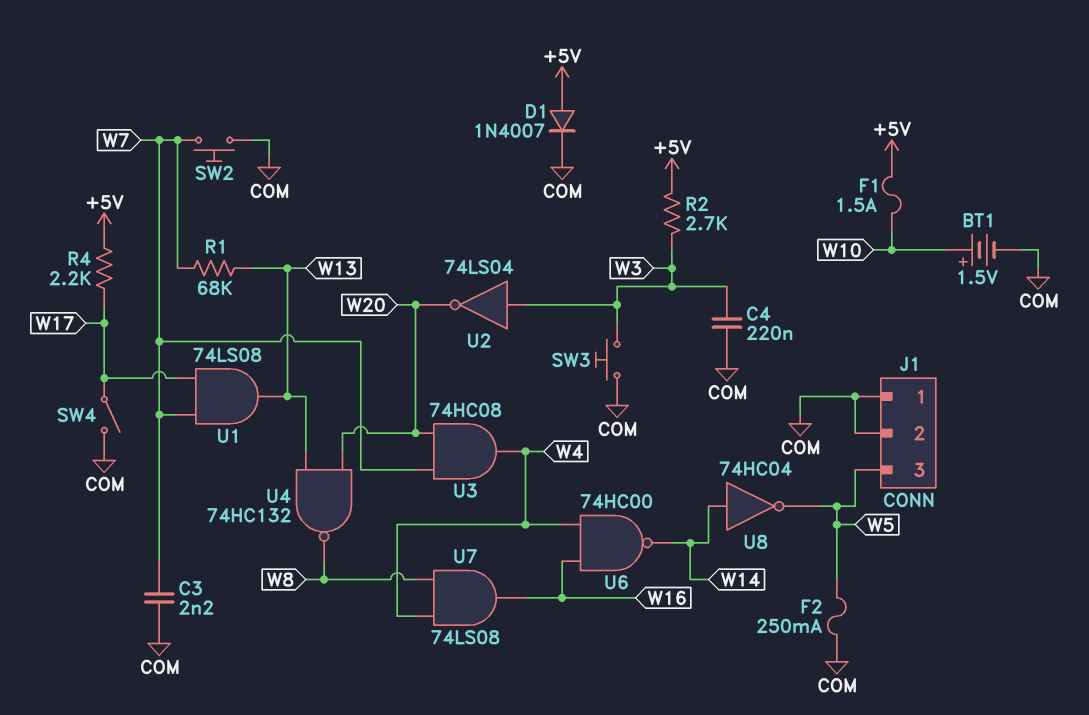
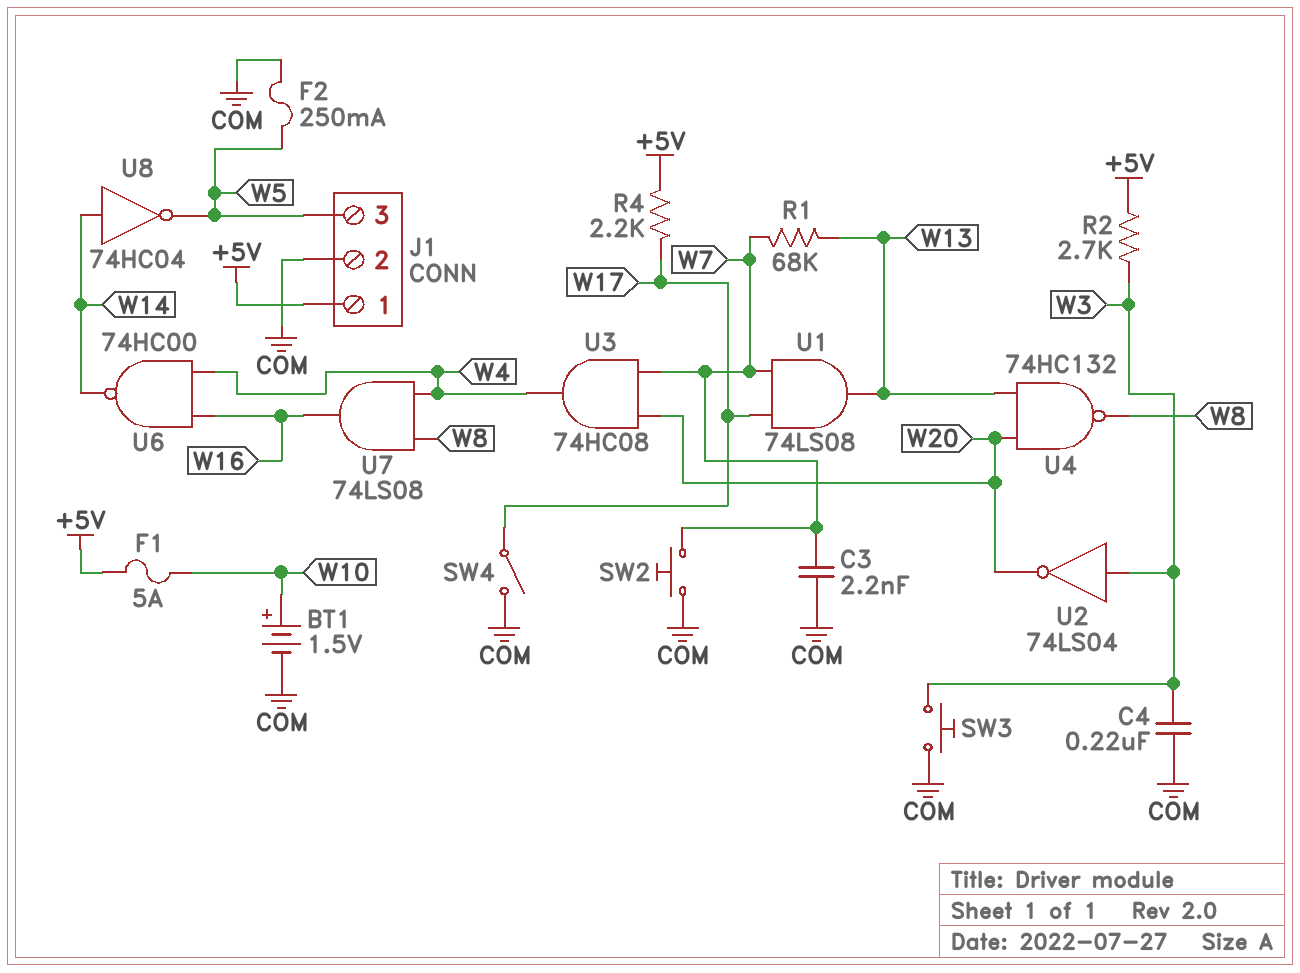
D1: diode 1N4007 (A +5V, K COM) -> none
F1: 1.5A (+5V, W10) -> 5A (+5V, W10)
J1 pin 1: COM -> +5V

